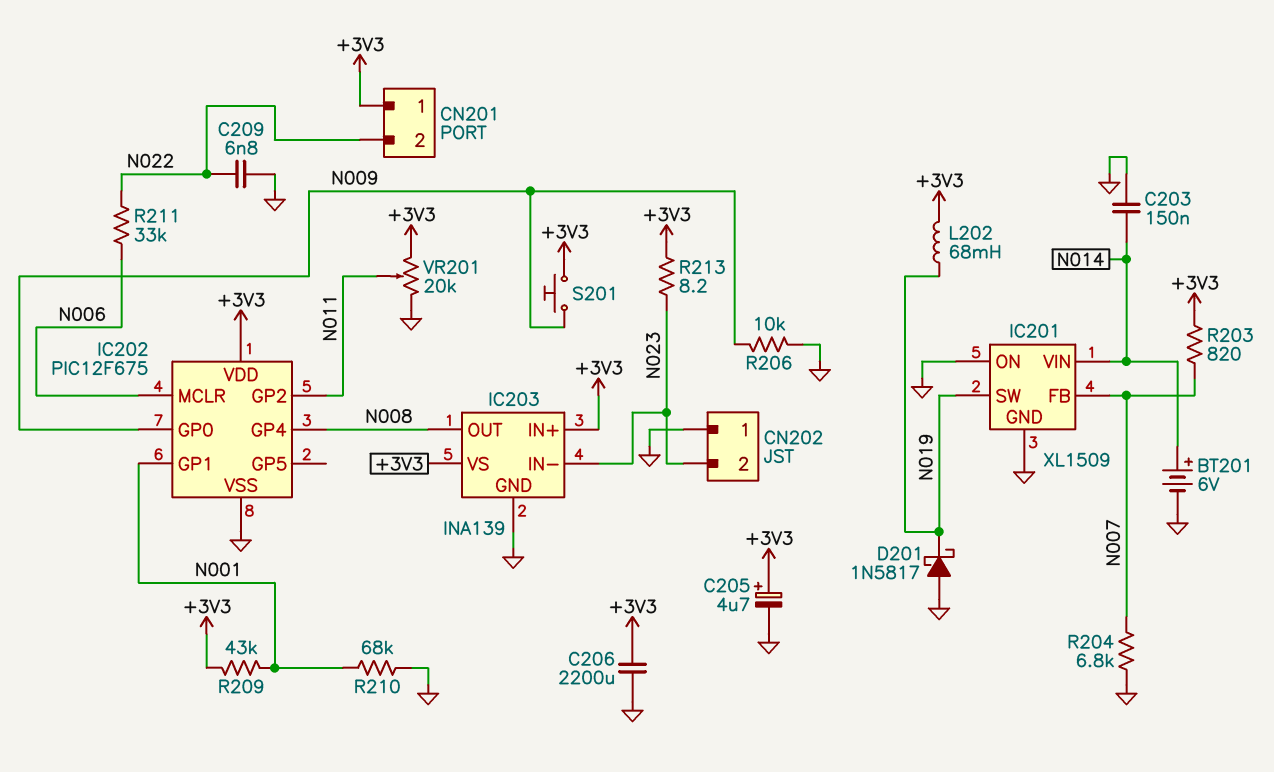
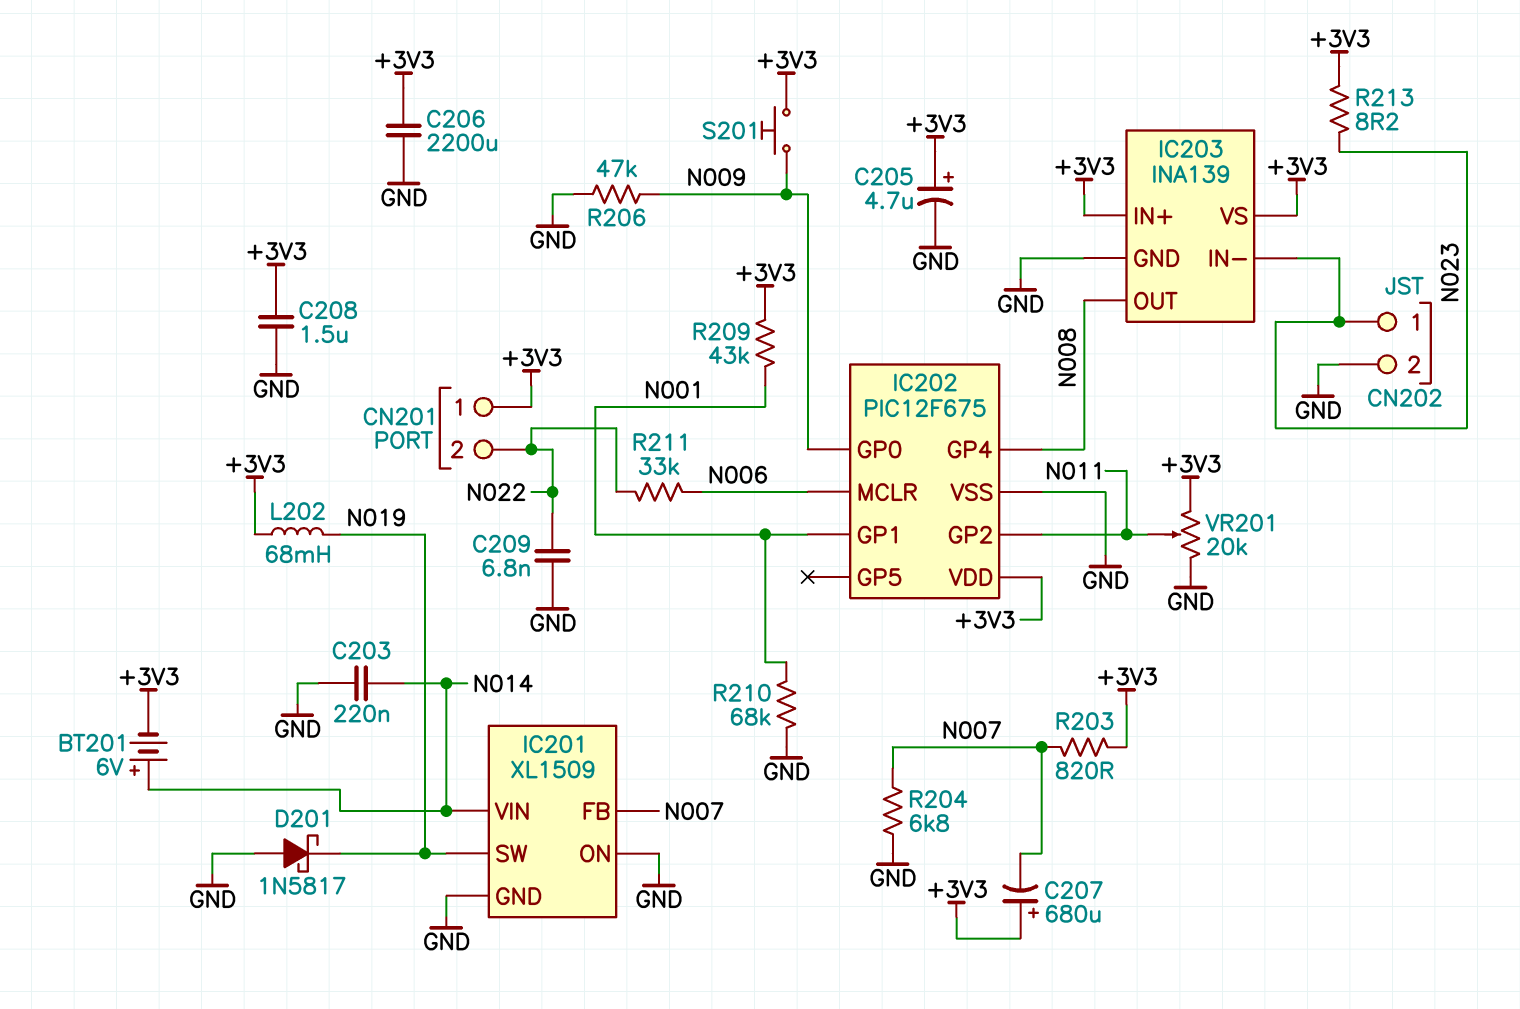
BT201: 6V (plus N014, minus GND) -> 6V (plus N014, minus +3V3)
C203: 150nF (GND, N014) -> 220nF (GND, N014)
C207: none -> 680uF (plus +3V3, minus N007)
C208: none -> 1.5uF (+3V3, GND)
CN202 pin 1: GND -> N023
CN202 pin 2: N023 -> GND
R206: 10k (GND, N009) -> 47k (GND, N009)

